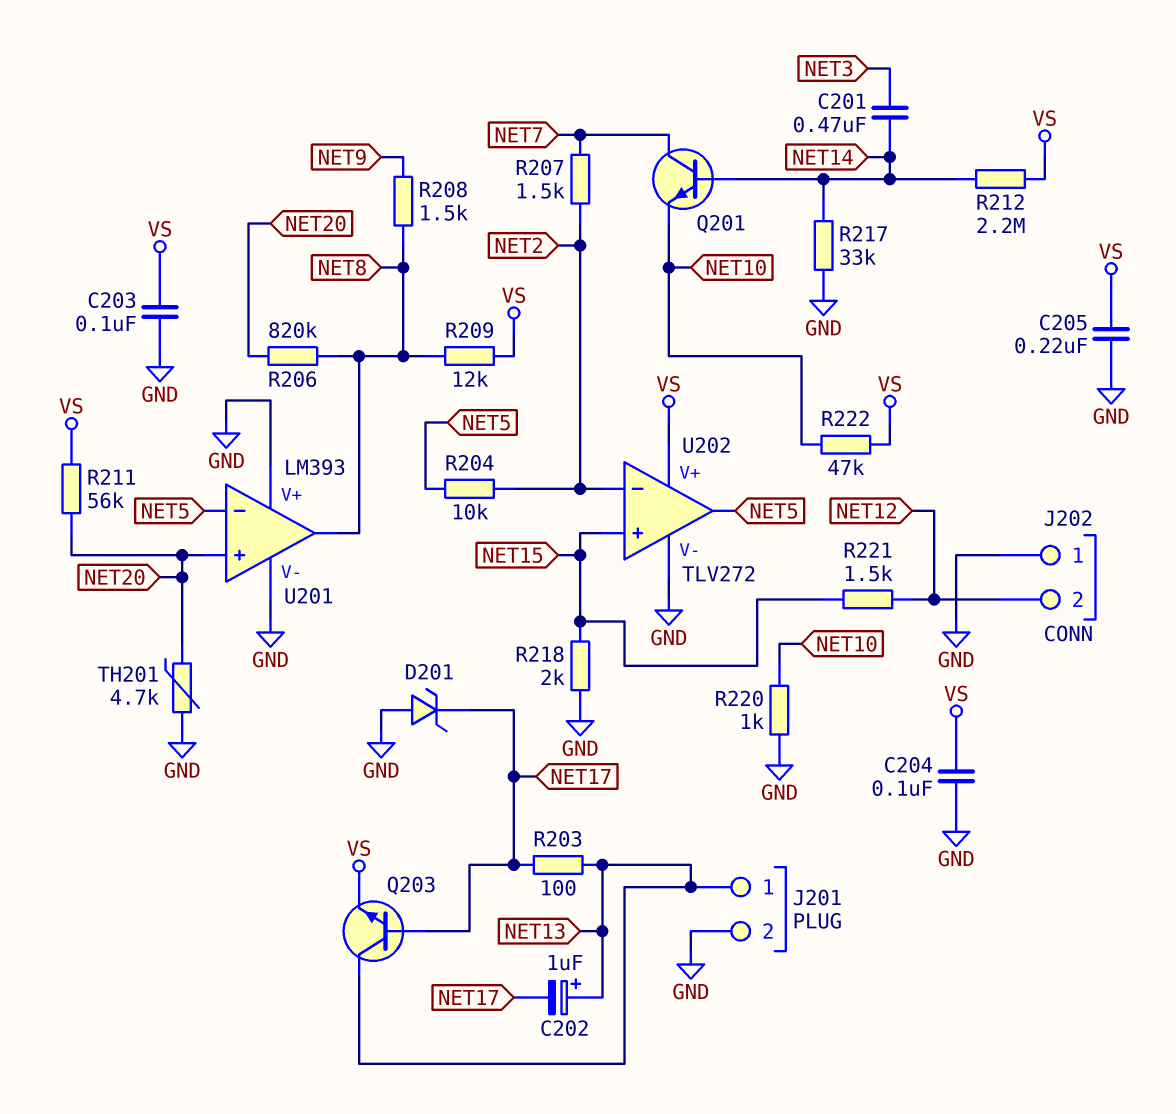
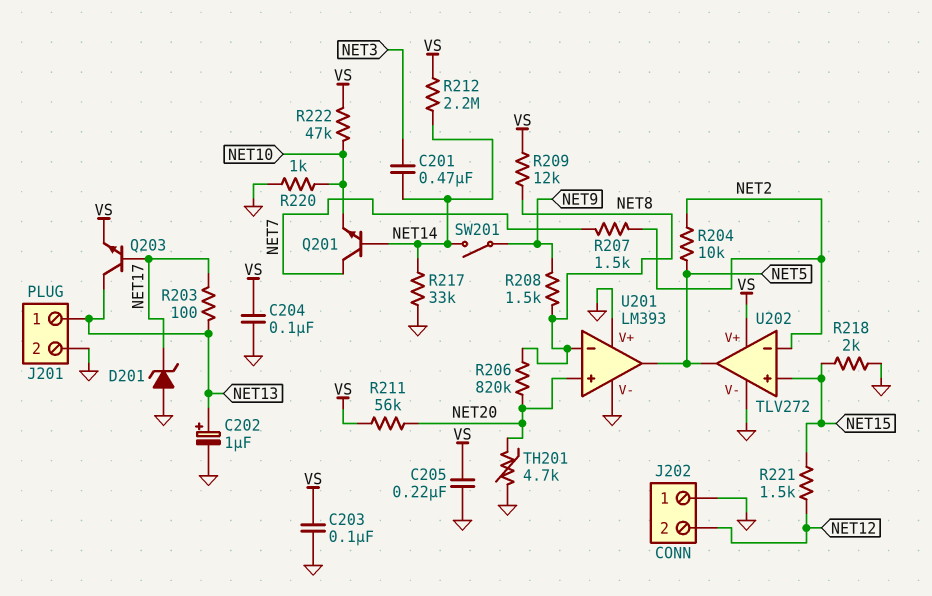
C202: 1uF (plus NET13, minus NET17) -> 1uF (plus NET13, minus GND)
SW201: none -> switch (NET9, NET14)
U201 pin in-: NET5 -> NET8
U201 pin out: NET8 -> NET5

